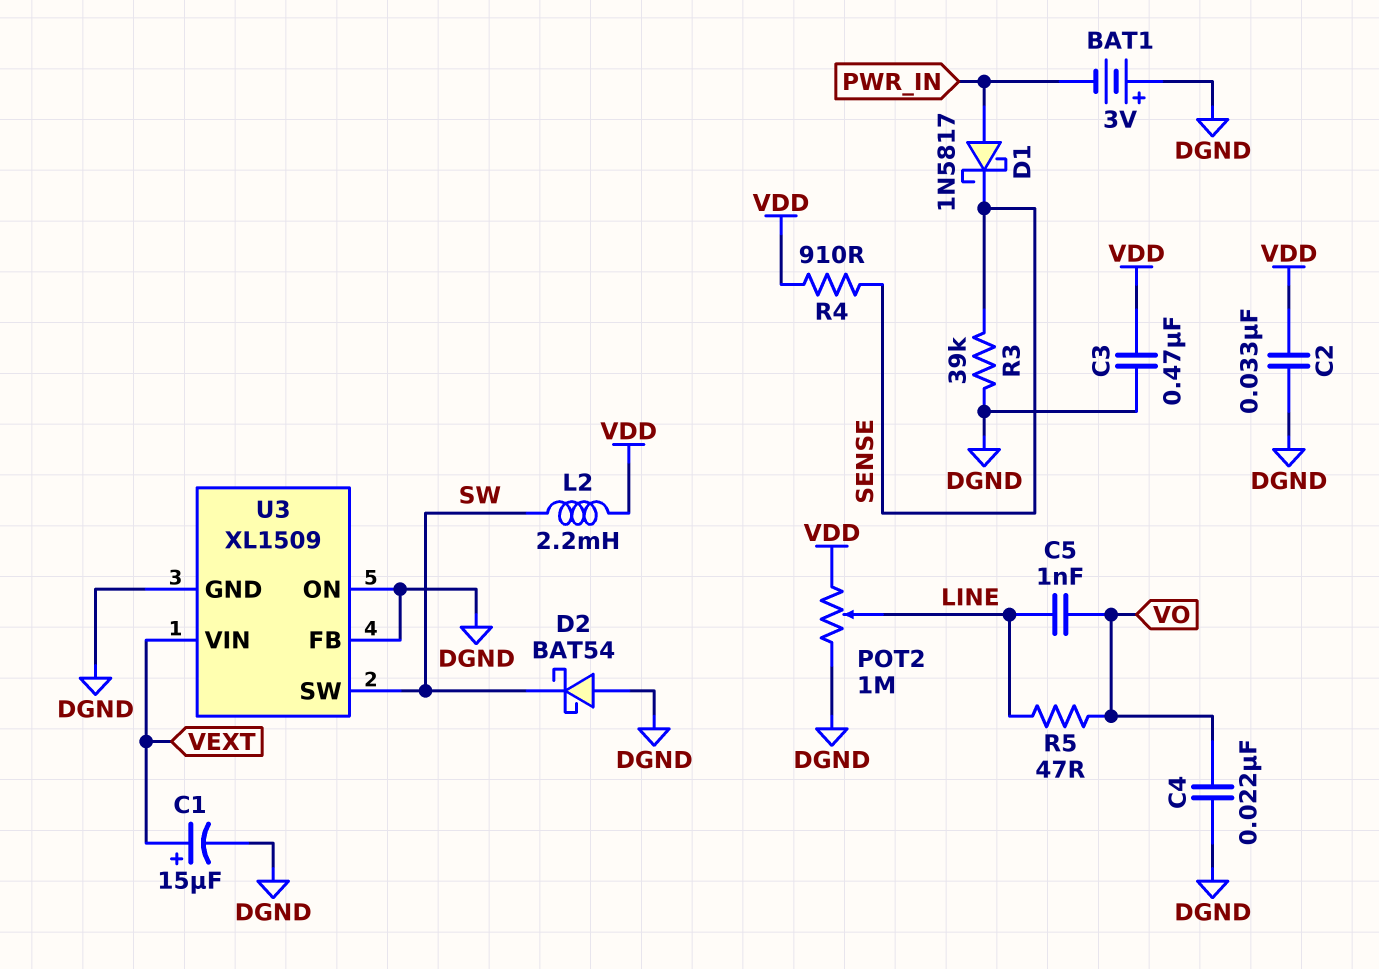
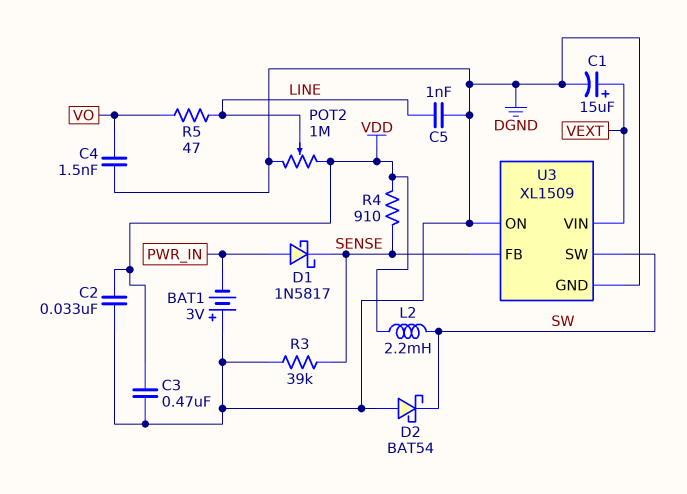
C4: 22nF (DGND, VO) -> 1.5nF (DGND, VO)
C5: 1nF (LINE, VO) -> 1nF (DGND, LINE)
U3 pin FB: DGND -> SENSE

